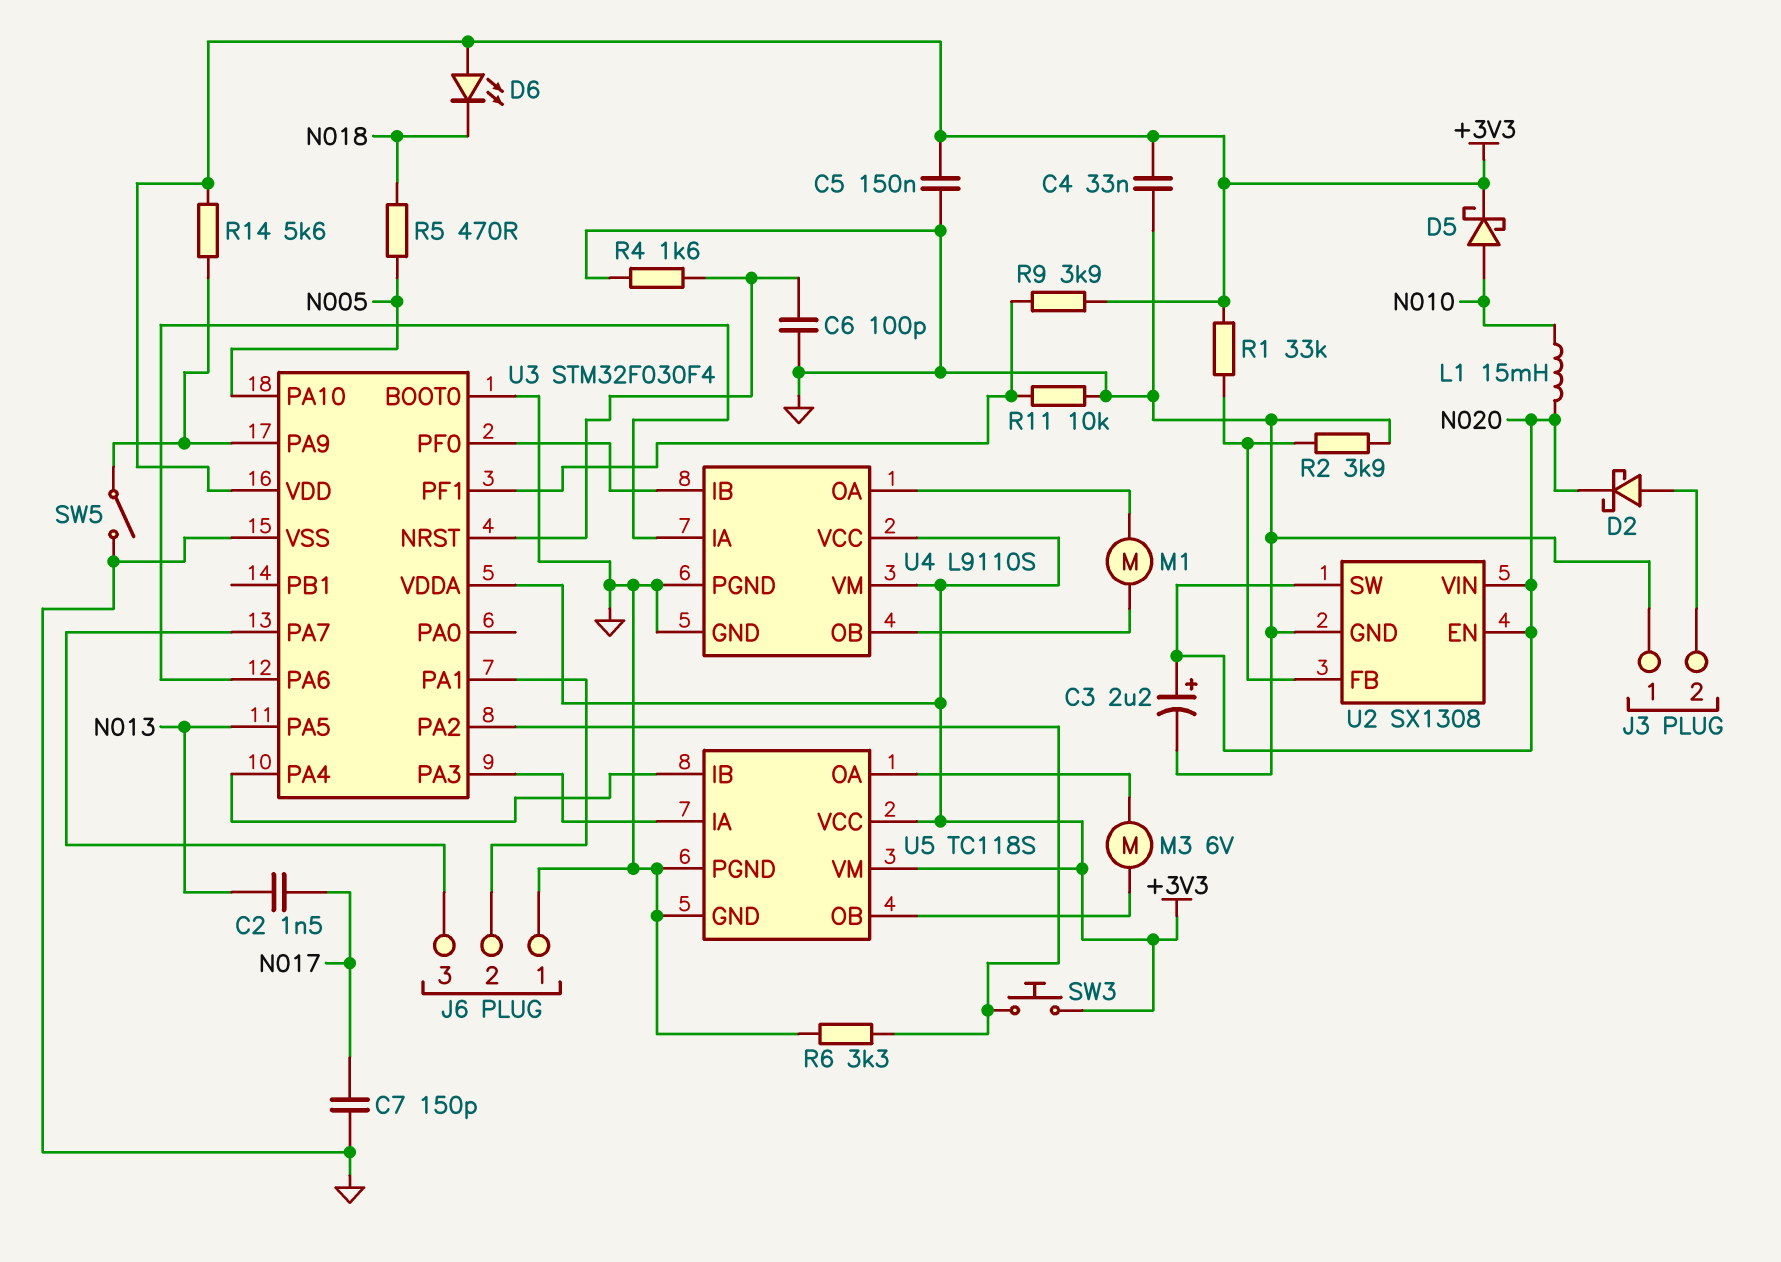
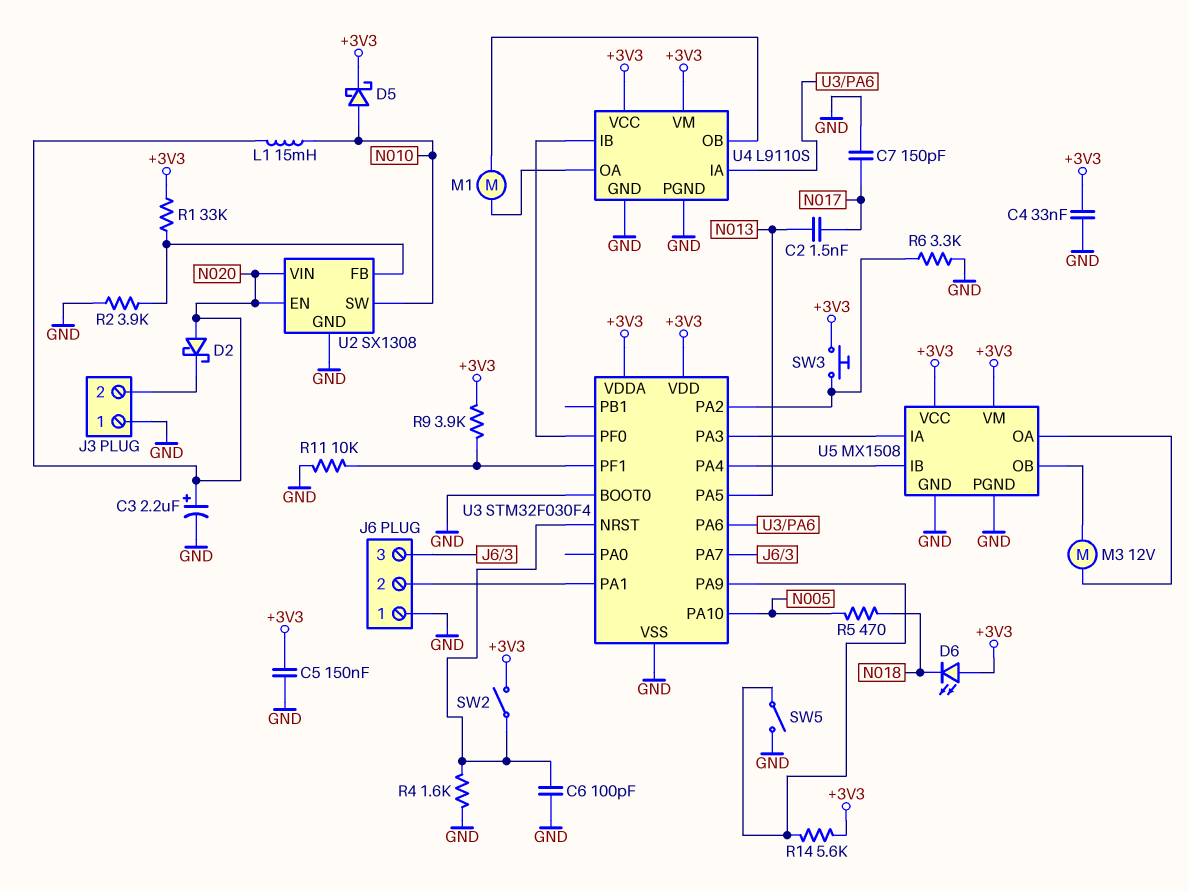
D2: schottky (A J3/2, K N020) -> schottky (A N020, K J3/2)
M3: motor 6V (U5/OA, U5/OB) -> motor 12V (U5/OA, U5/OB)
SW2: none -> switch (+3V3, U3/NRST)
U2 pin SW: N020 -> N010
U5: TC118S -> MX1508

